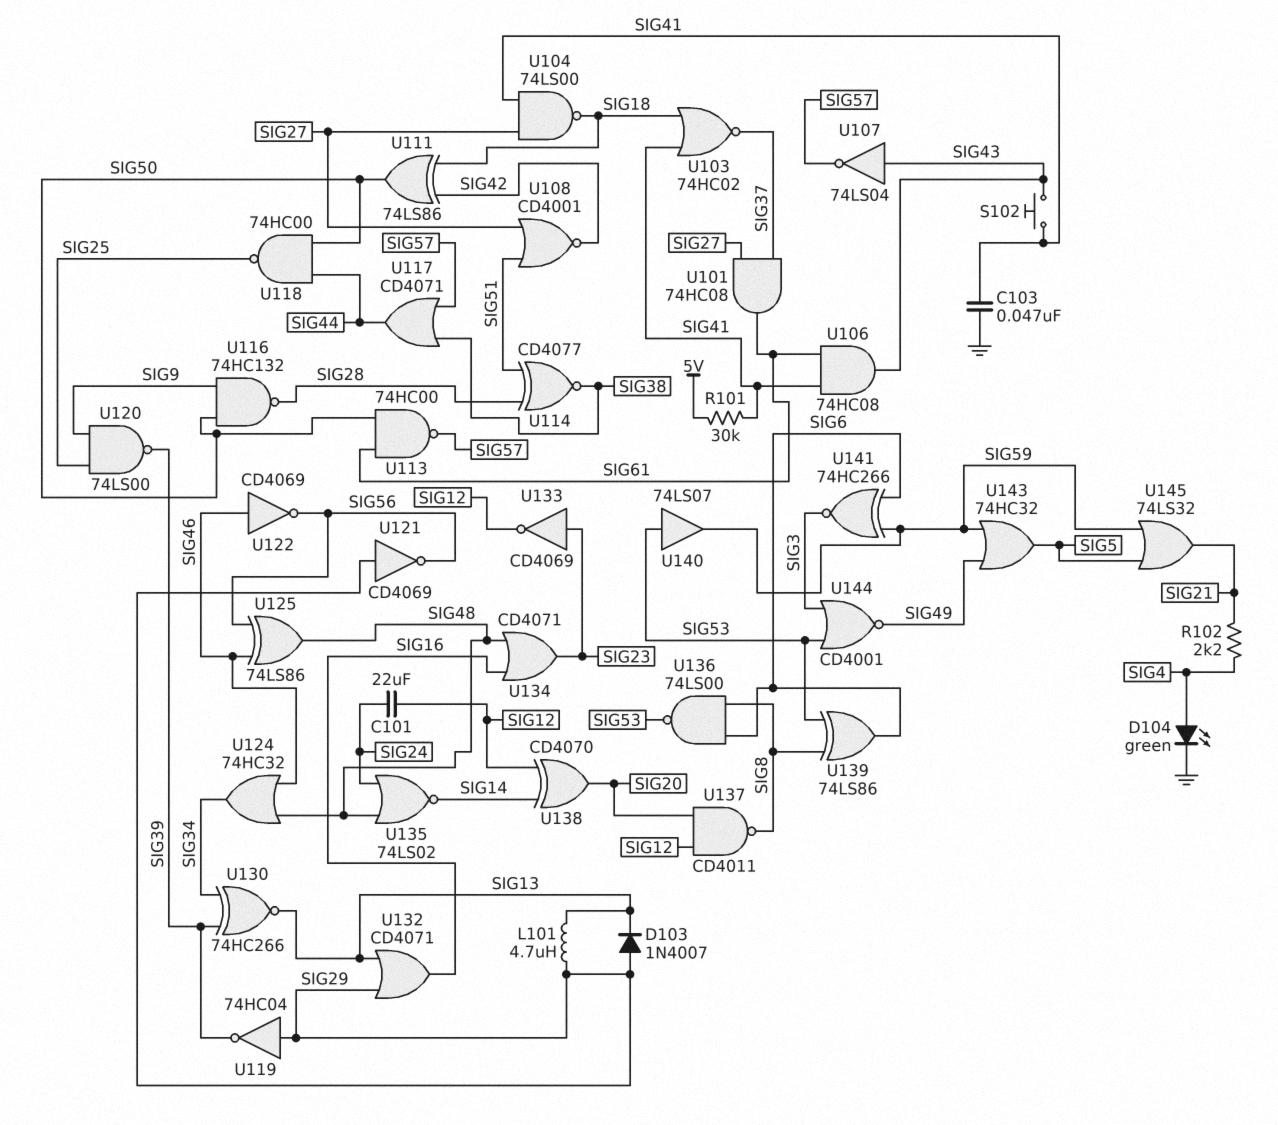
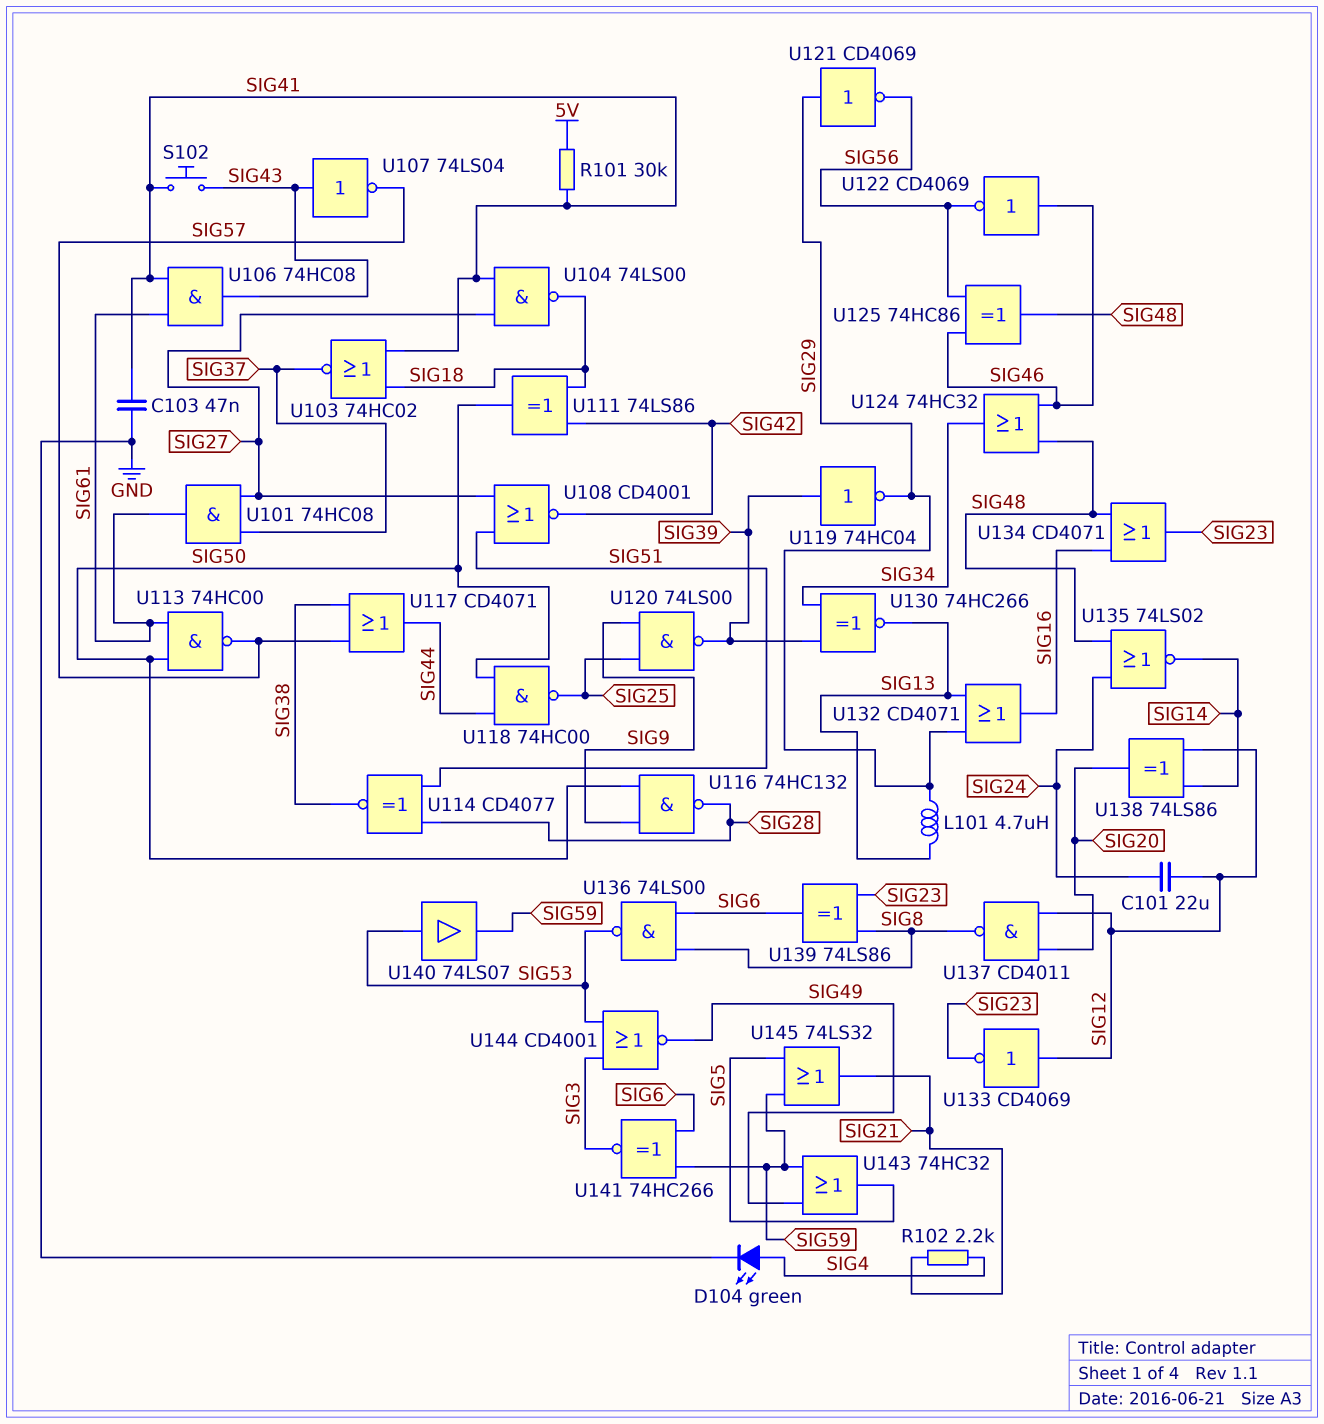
D103: diode 1N4007 (A SIG29, K SIG13) -> none
U119: NOT 74HC04 (in SIG29, out SIG39) -> NOT 74HC04 (in SIG39, out SIG29)
U125: XOR 74LS86 (in SIG46, in SIG56, out SIG48) -> XOR 74HC86 (in SIG46, in SIG56, out SIG48)
U133: NOT CD4069 (in SIG23, out SIG12) -> NOT CD4069 (in SIG12, out SIG23)
U138: XOR CD4070 (in SIG12, in SIG14, out SIG20) -> XOR 74LS86 (in SIG12, in SIG14, out SIG20)
U139: XOR 74LS86 (in SIG8, in SIG53, out SIG6) -> XOR 74LS86 (in SIG8, in SIG23, out SIG6)

